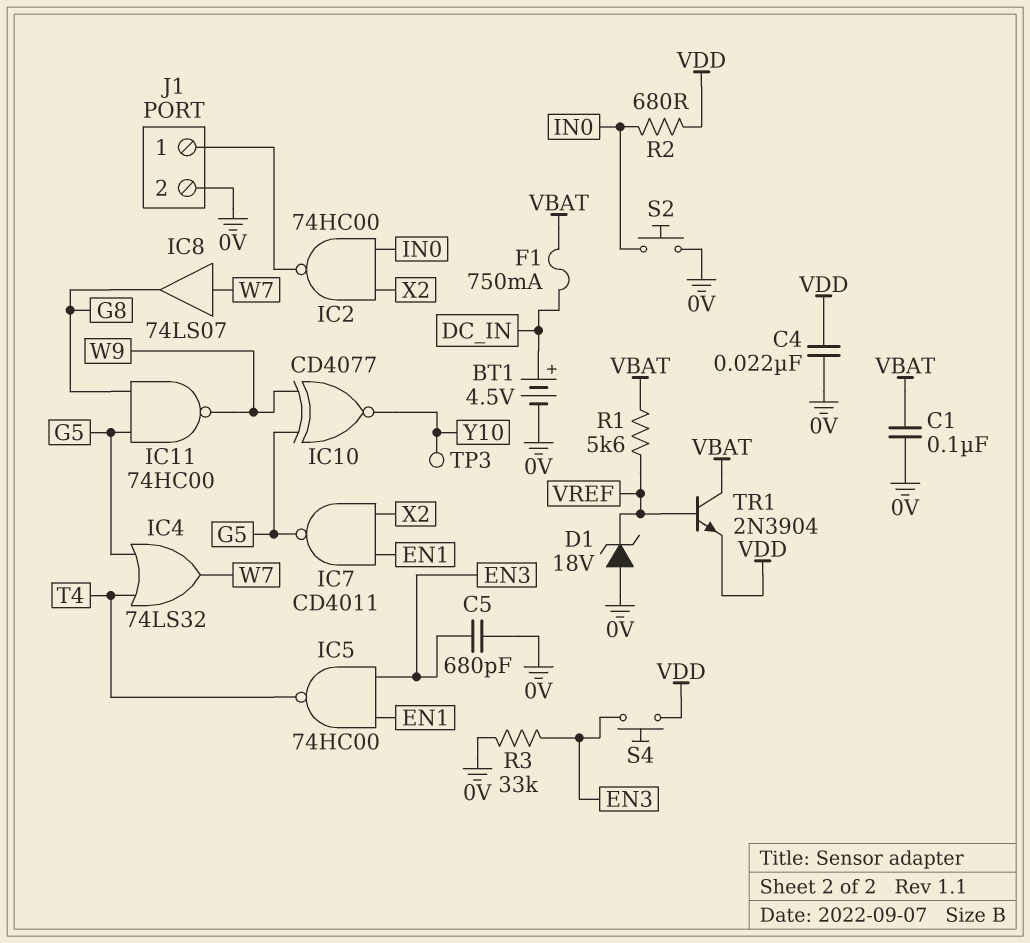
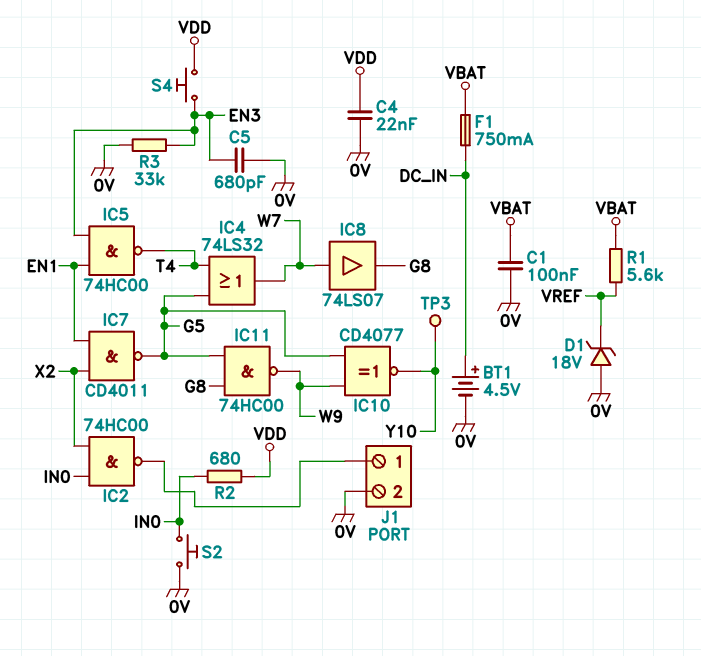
TR1: NPN 2N3904 (B VREF, C VBAT, E VDD) -> none

